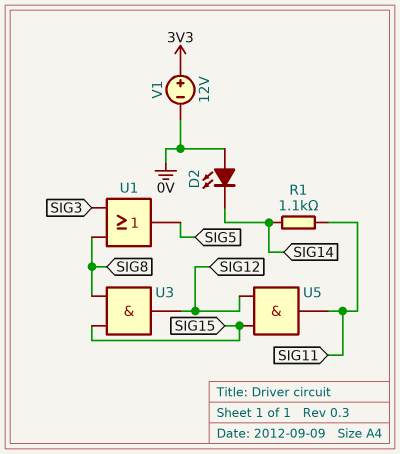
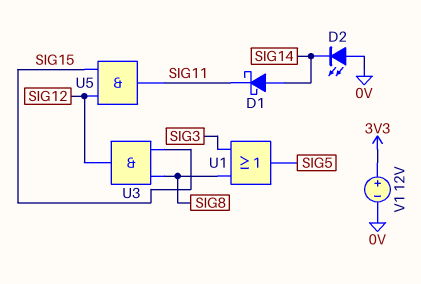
D1: none -> schottky (A SIG14, K SIG11)
R1: 1.1k (SIG11, SIG14) -> none

